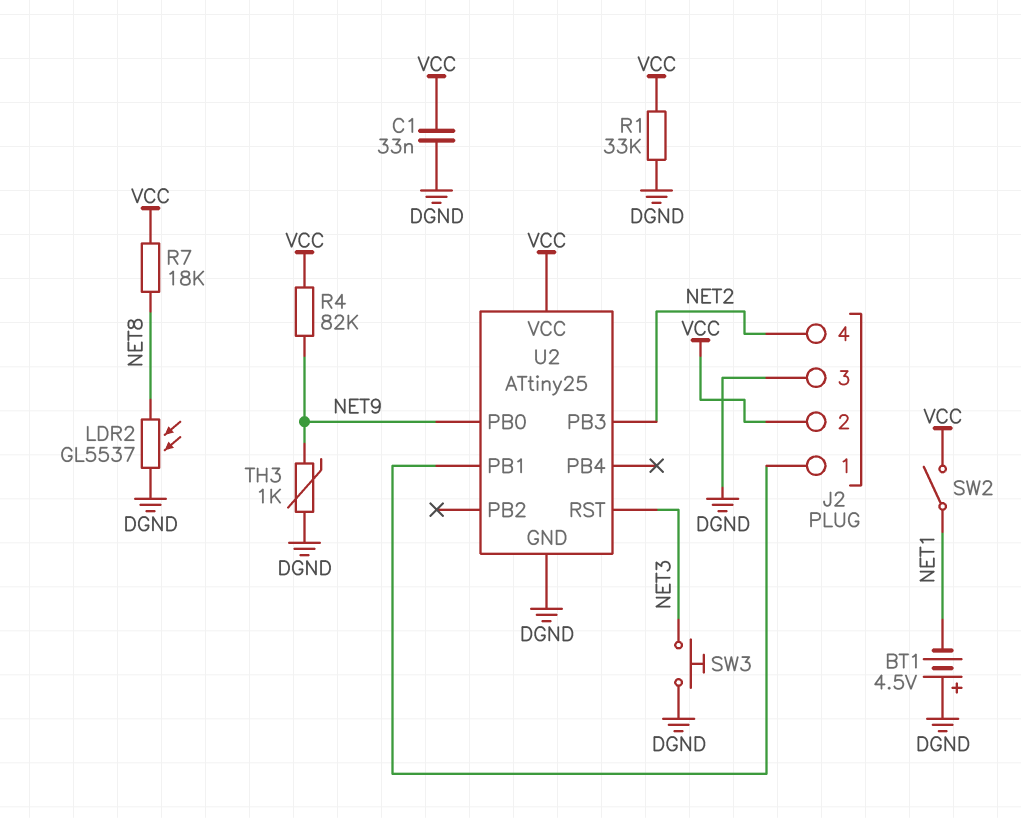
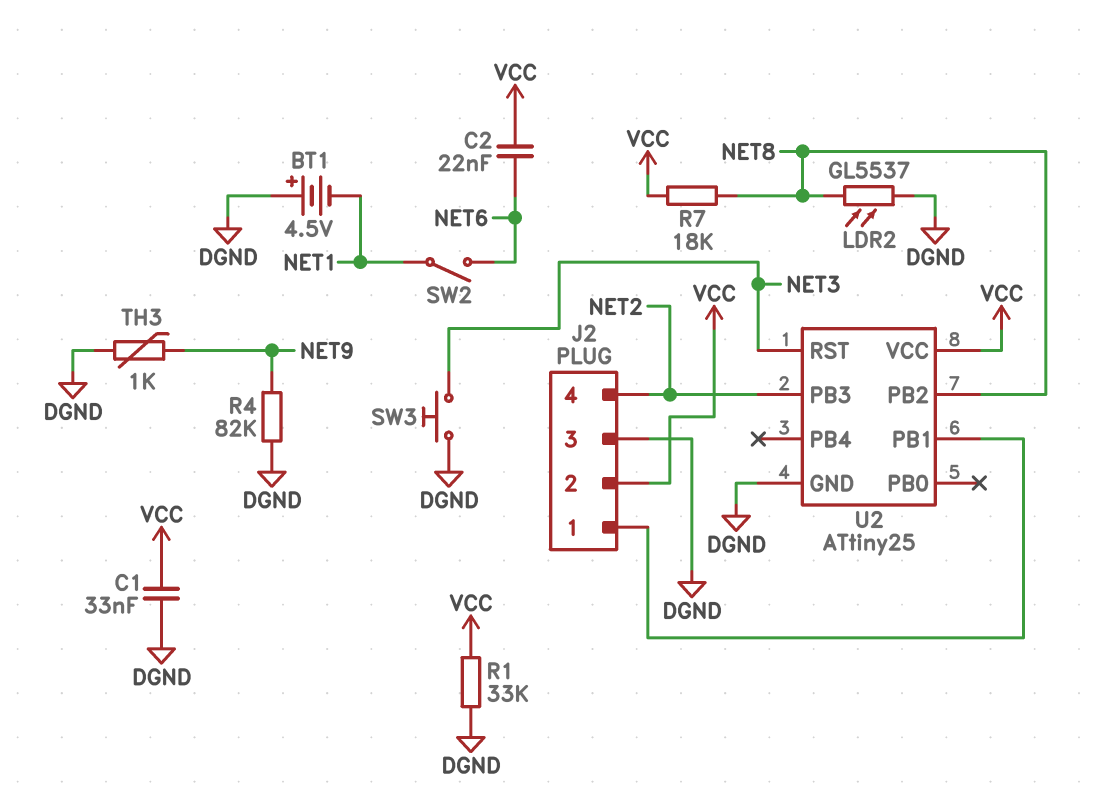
C2: none -> 22nF (NET6, VCC)
R4: 82k (NET9, VCC) -> 82k (DGND, NET9)
SW2: switch (NET1, VCC) -> switch (NET1, NET6)
U2 pin PB0: NET9 -> none
U2 pin PB2: none -> NET8

